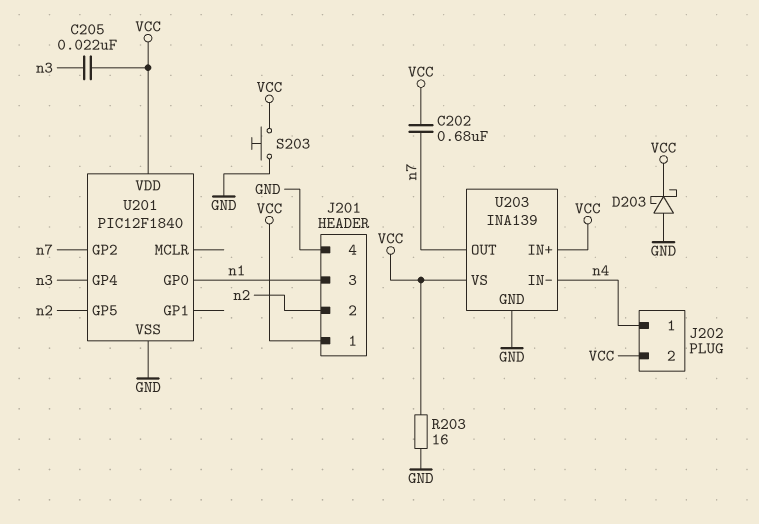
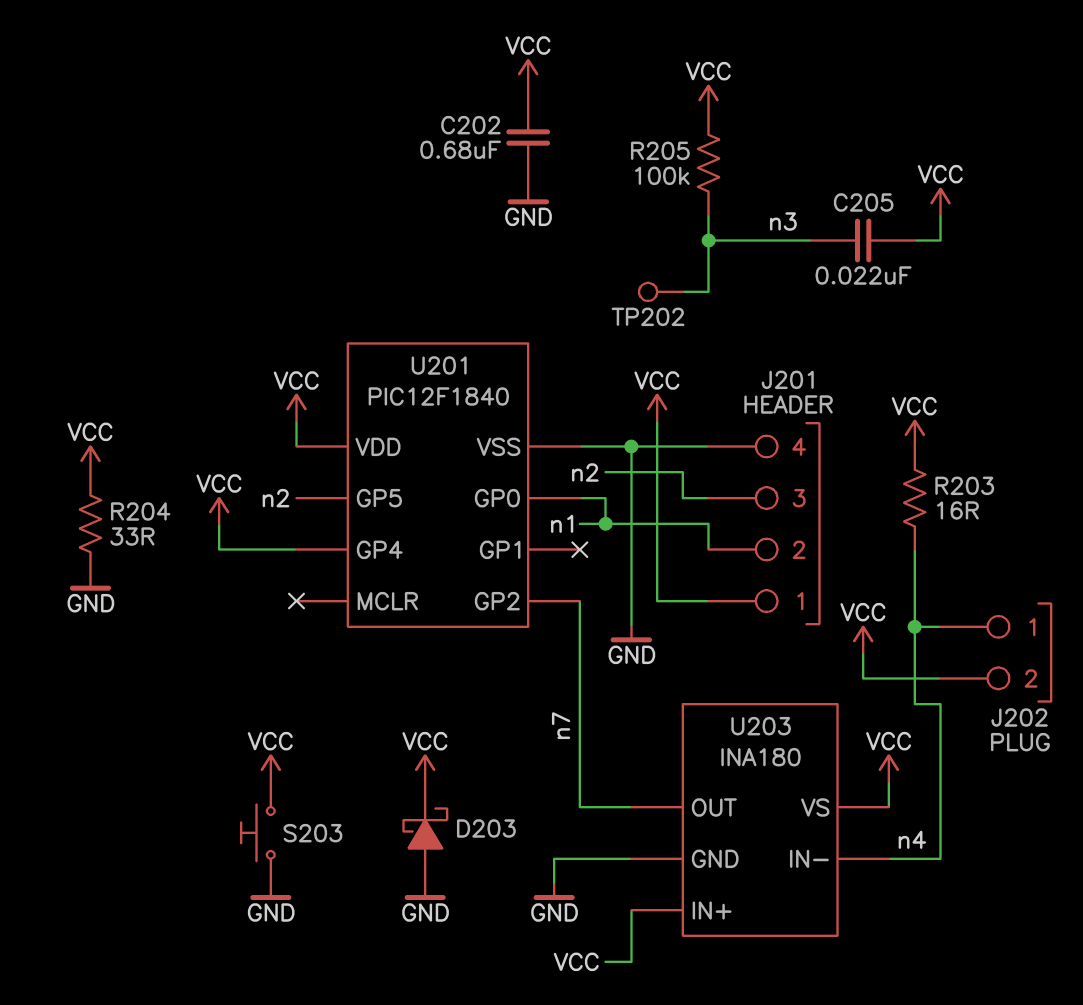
C202: 680nF (VCC, n7) -> 680nF (GND, VCC)
J201 pin 2: n2 -> n1
J201 pin 3: n1 -> n2
R203: 16 (GND, VCC) -> 16 (VCC, n4)
R204: none -> 33 (GND, VCC)
R205: none -> 100k (VCC, n3)
TP202: none -> test point (n3)
U201 pin GP4: n3 -> VCC
U203: INA139 -> INA180

